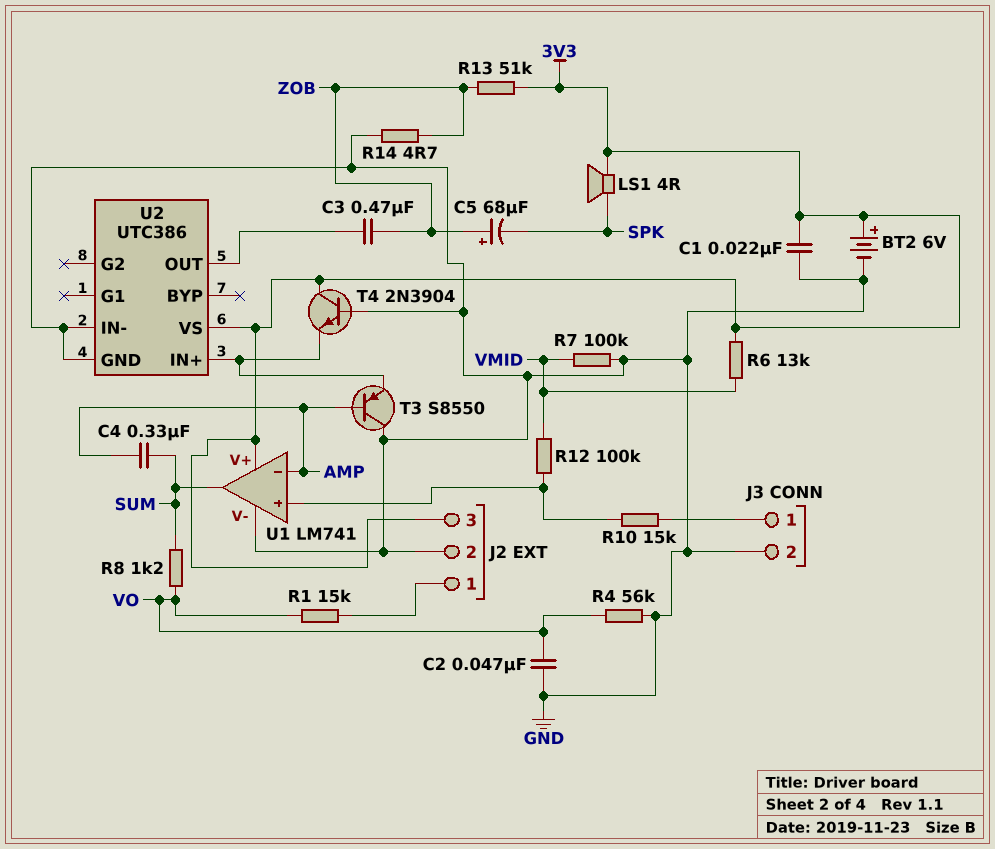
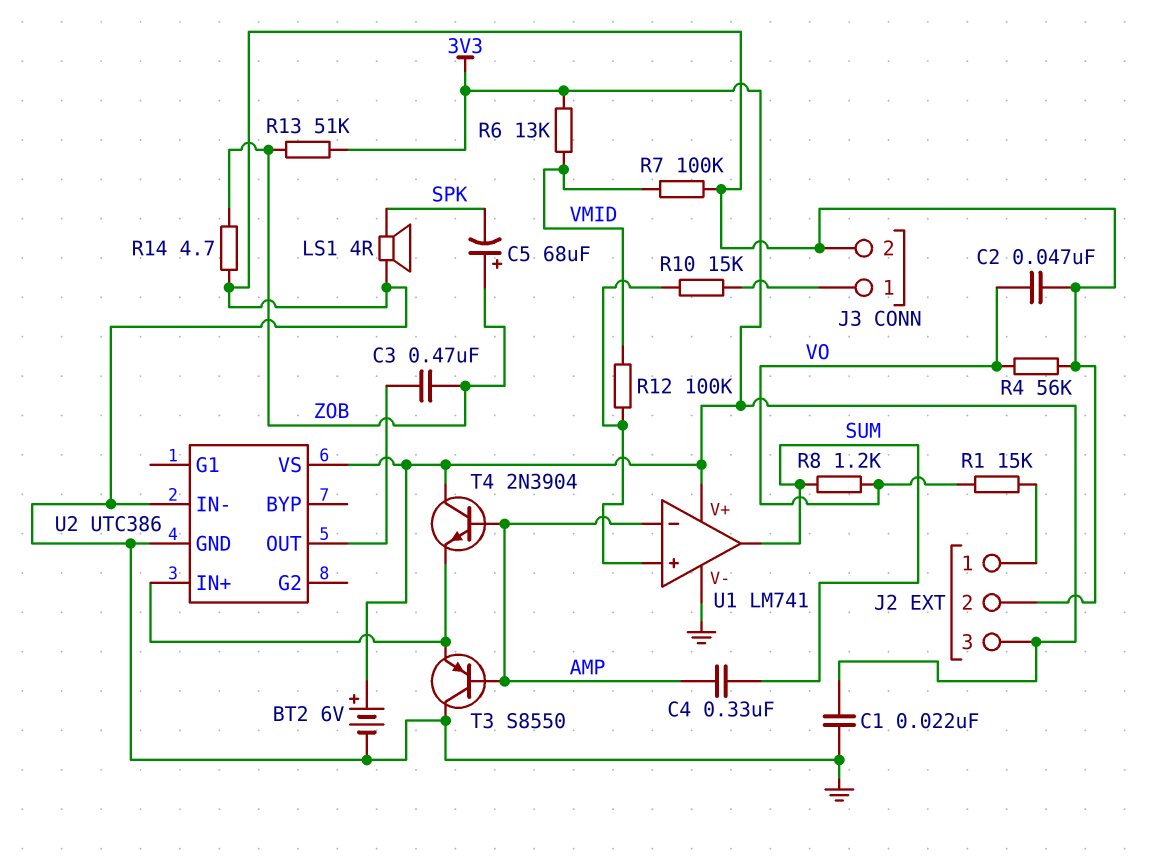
LS1: speaker 4R (3V3, SPK) -> speaker 4R (GND, SPK)
T4: NPN 2N3904 (B GND, C 3V3, E U2/IN+) -> NPN 2N3904 (B AMP, C 3V3, E U2/IN+)

